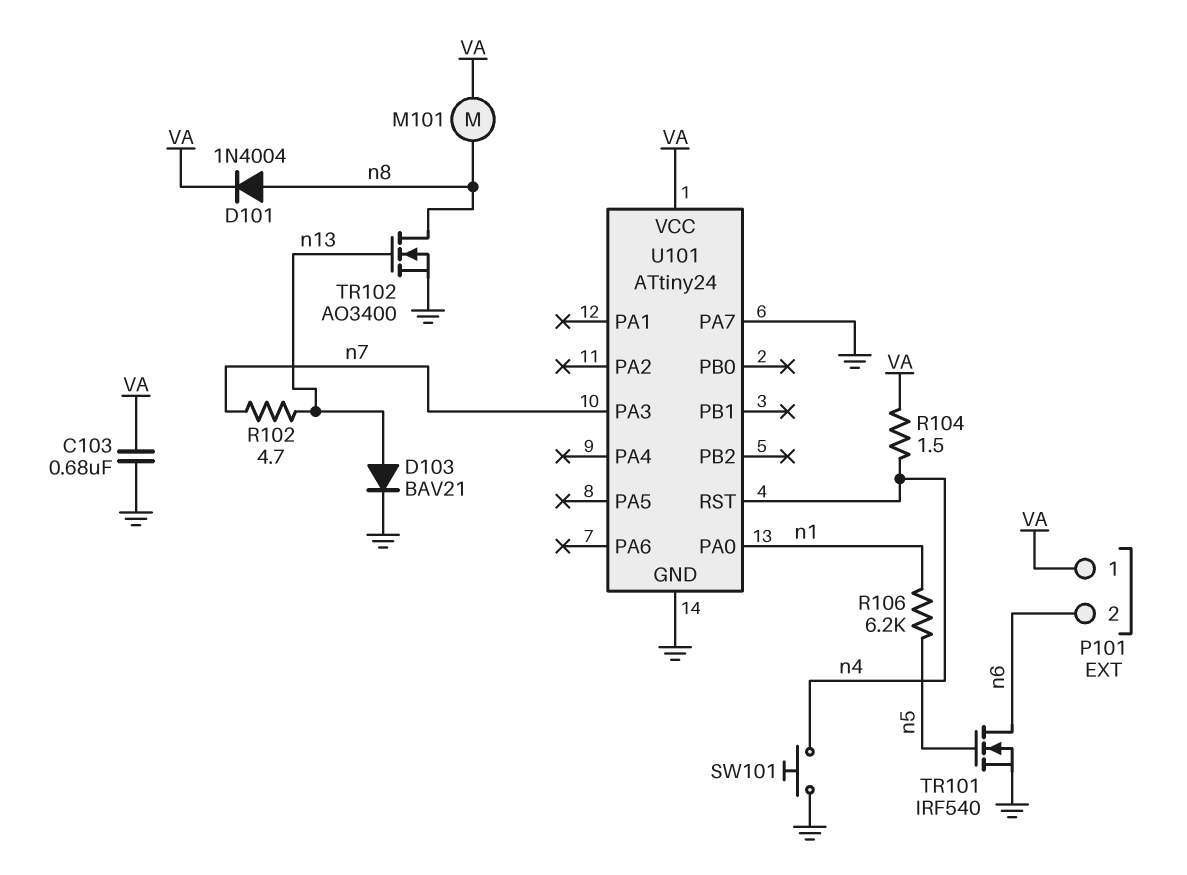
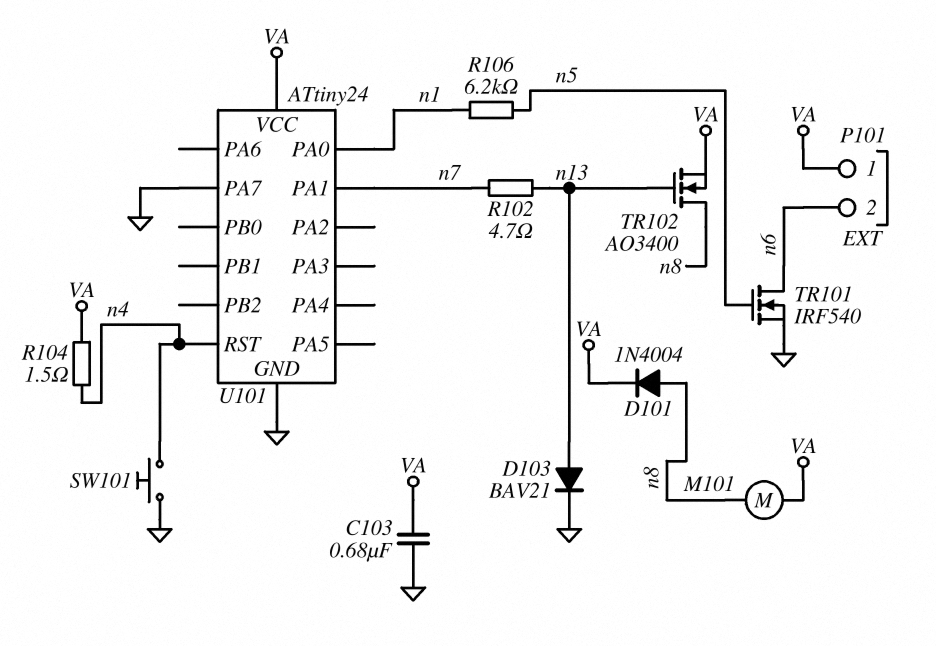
TR102: NMOS AO3400 (G n13, D n8, S GND) -> NMOS AO3400 (G n13, D n8, S VA)
U101 pin PA1: none -> n7
U101 pin PA3: n7 -> none

